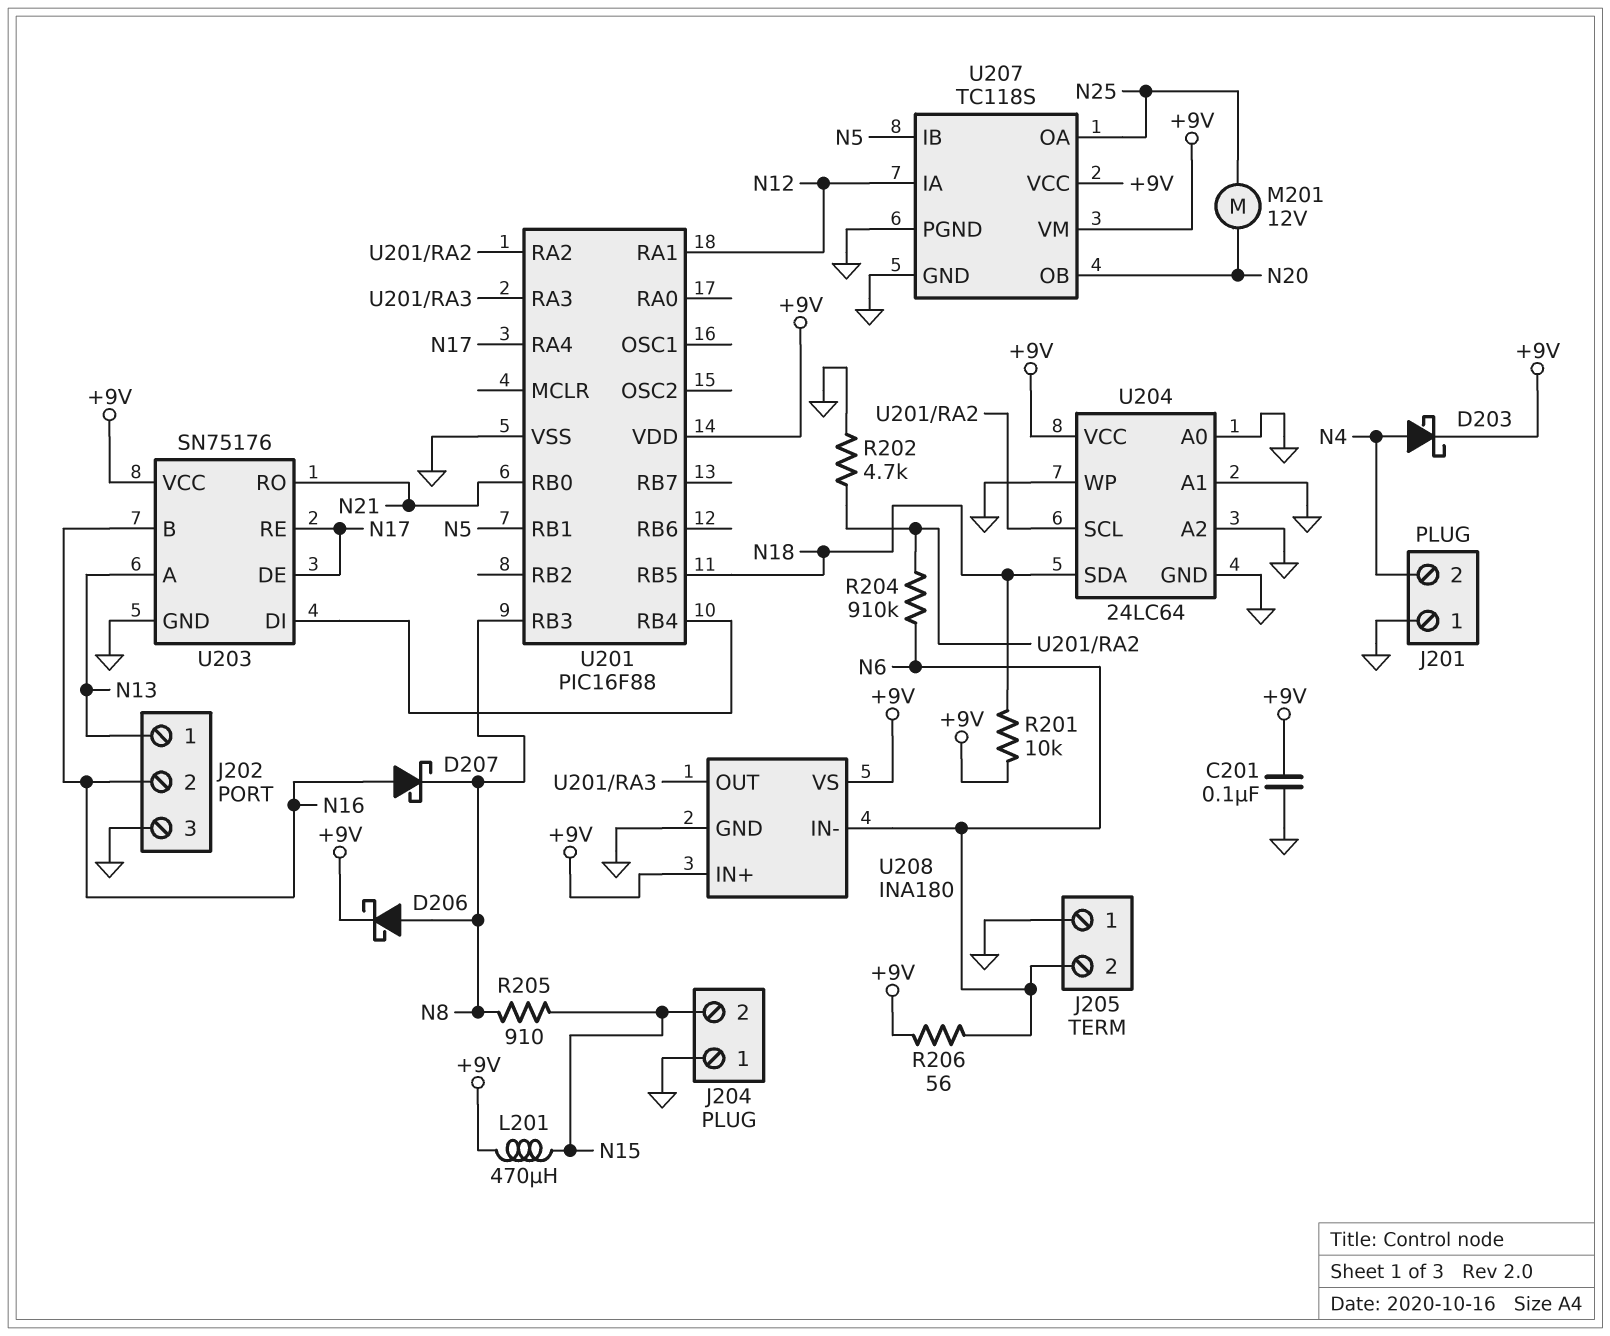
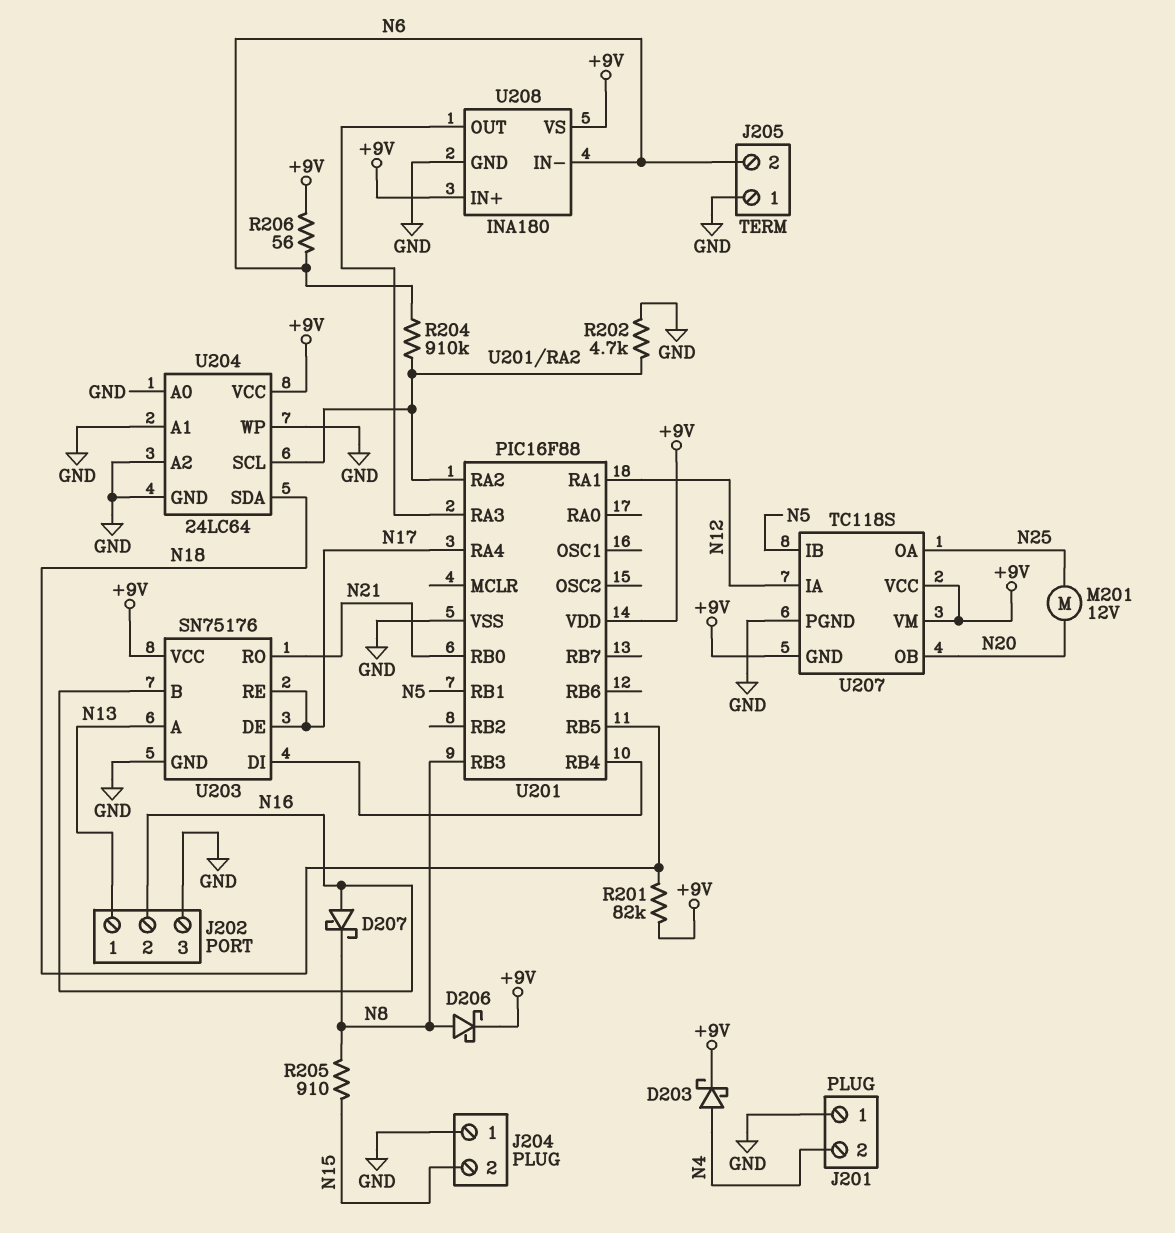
C201: 100nF (+9V, GND) -> none
L201: 470uH (+9V, N15) -> none
R201: 10k (+9V, N18) -> 82k (+9V, N18)
U207 pin GND: GND -> +9V

